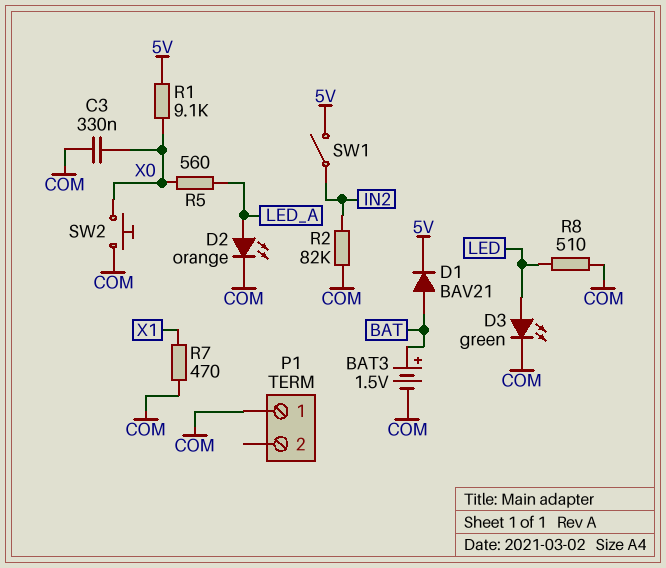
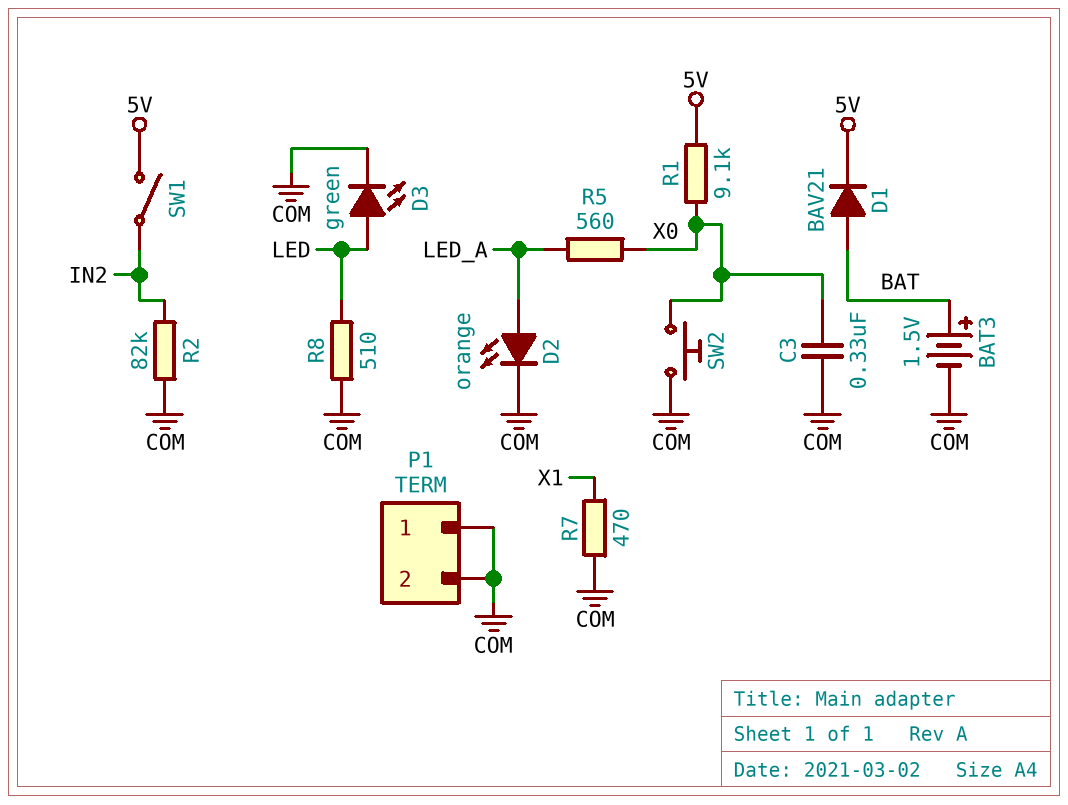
P1 pin 2: none -> COM

